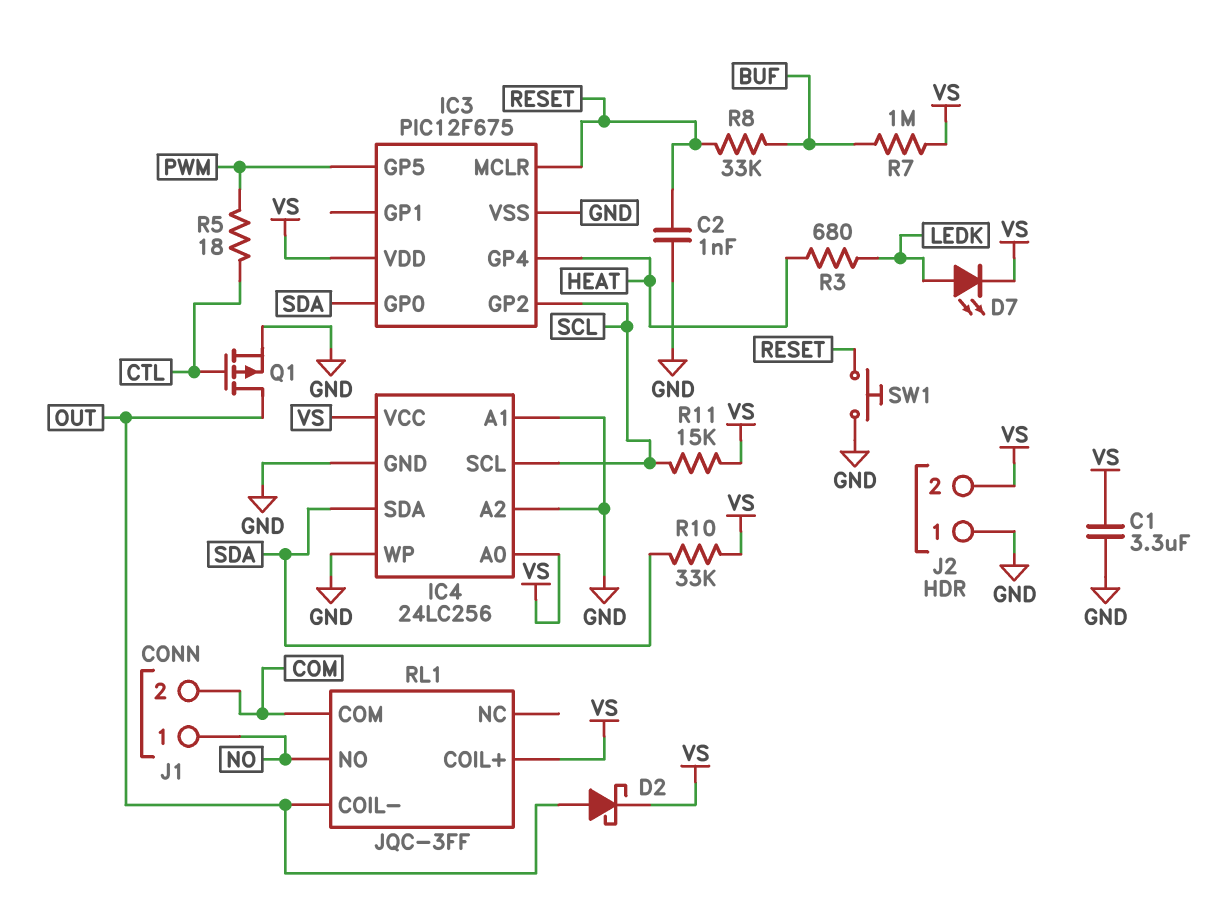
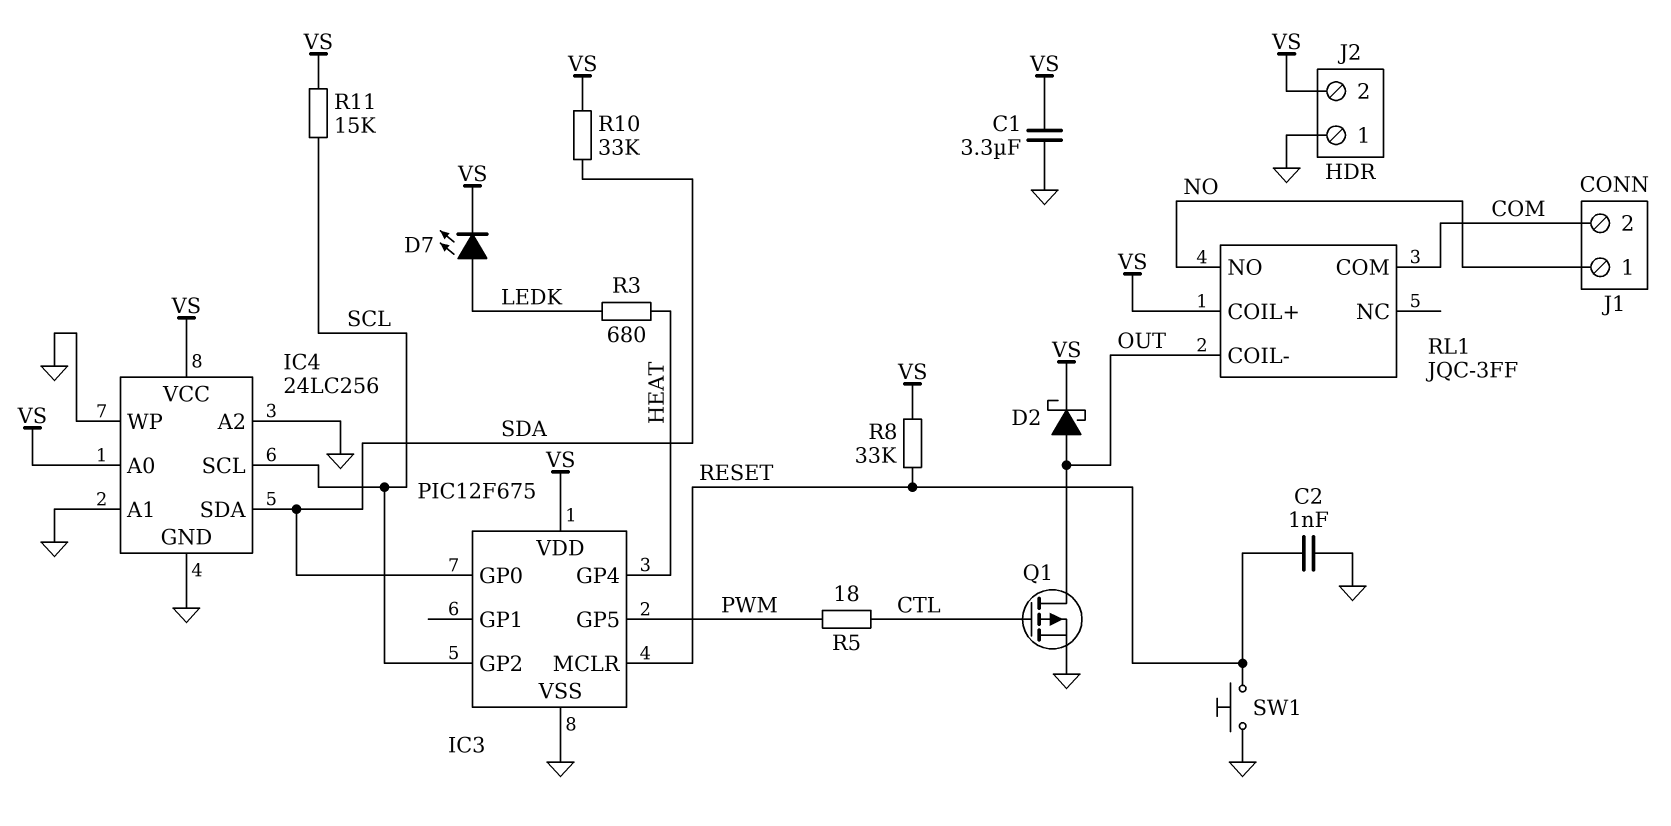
R7: 1M (BUF, VS) -> none
R8: 33k (BUF, RESET) -> 33k (RESET, VS)

